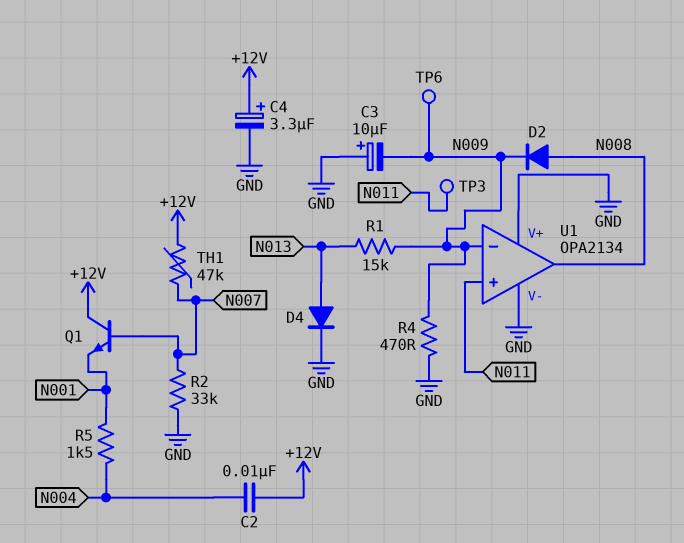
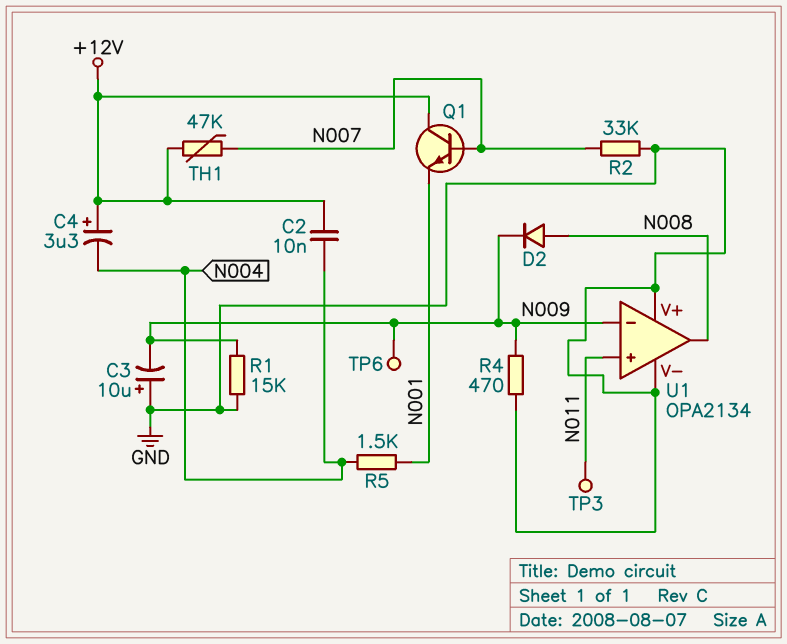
C4: 3.3uF (plus +12V, minus GND) -> 3.3uF (plus +12V, minus N004)
D4: diode (A N013, K GND) -> none
R1: 15k (N009, N013) -> 15k (GND, N009)

